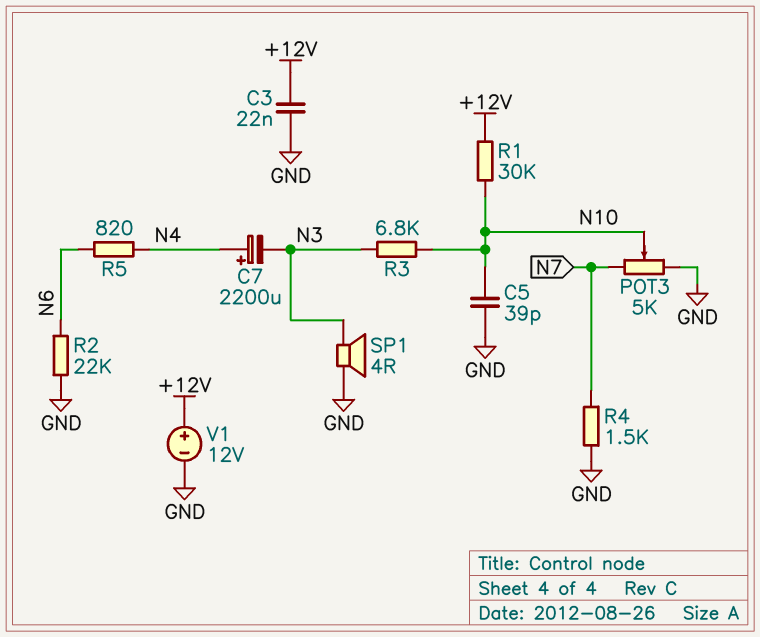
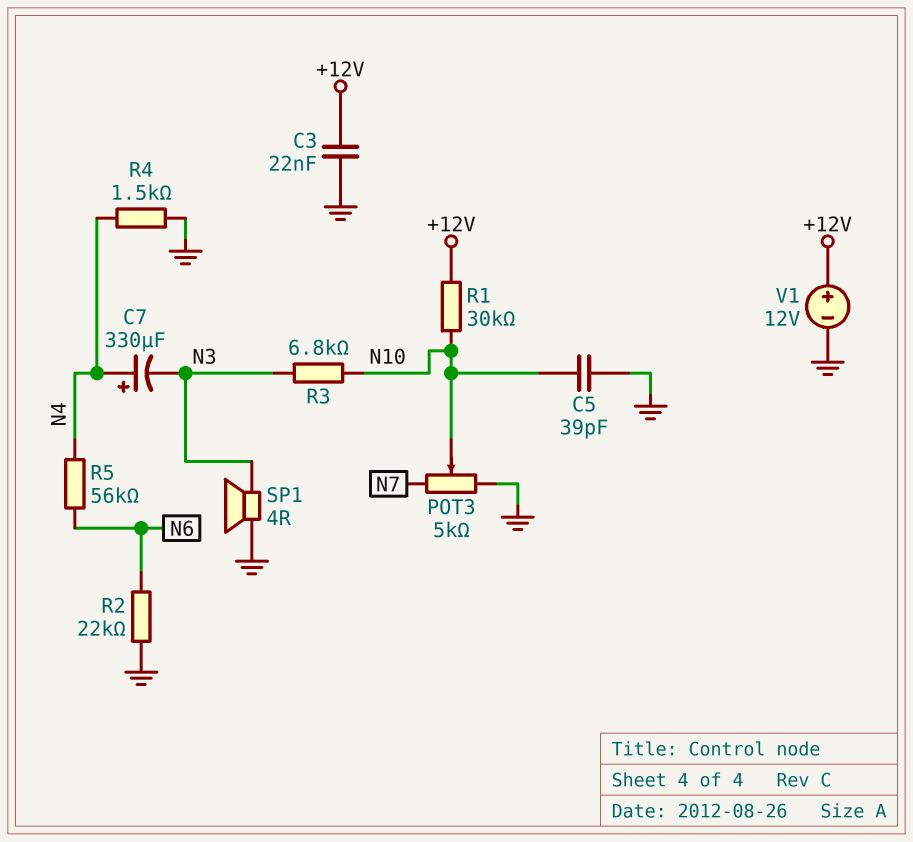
C7: 2200uF (plus N4, minus N3) -> 330uF (plus N4, minus N3)
R4: 1.5k (GND, N7) -> 1.5k (GND, N4)
R5: 820 (N4, N6) -> 56k (N4, N6)

